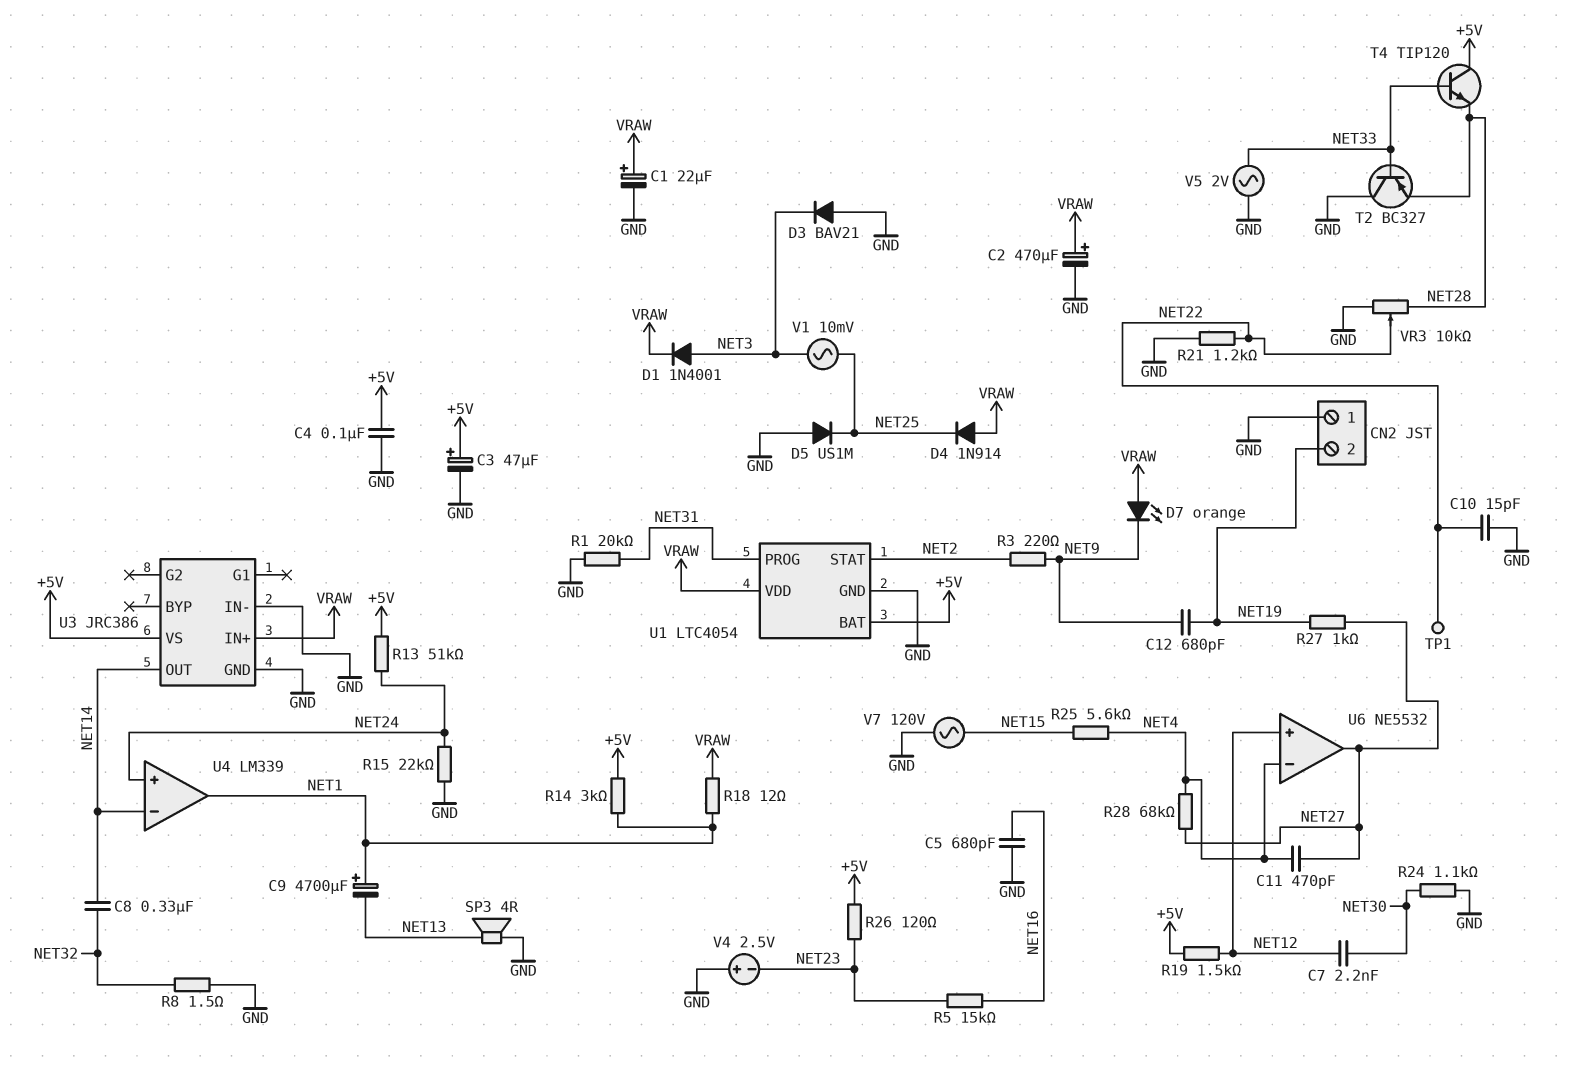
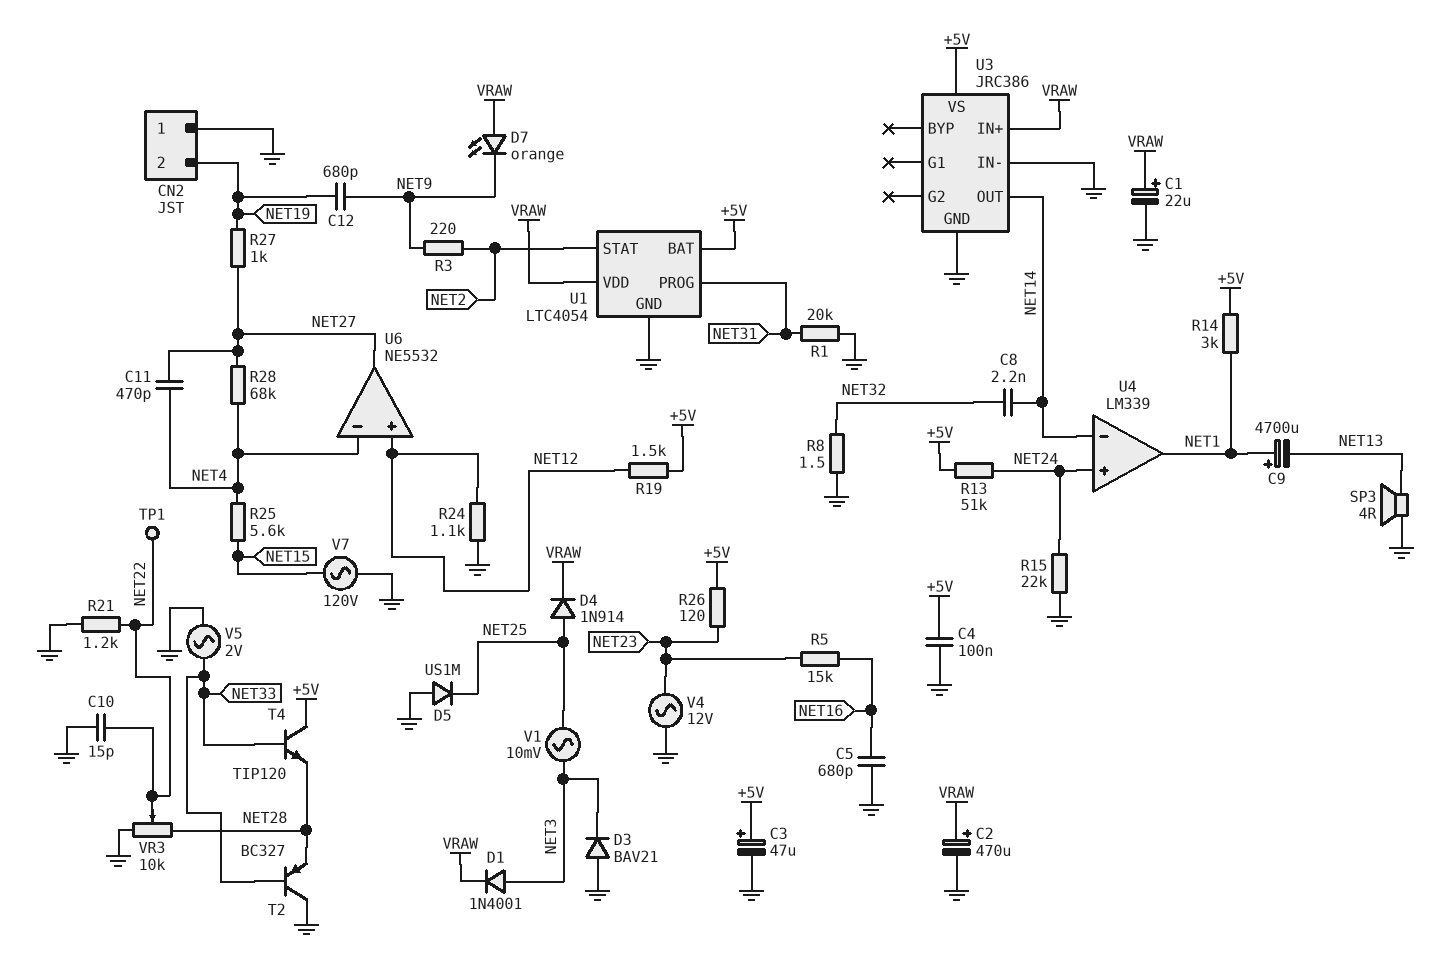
C7: 2.2nF (NET12, NET30) -> none
C8: 330nF (NET14, NET32) -> 2.2nF (NET14, NET32)
D4: diode 1N914 (A VRAW, K NET25) -> diode 1N914 (A NET25, K VRAW)
R18: 12 (NET1, VRAW) -> none
R24: 1.1k (GND, NET30) -> 1.1k (GND, NET12)
V4: 2.5V (plus GND, minus NET23) -> AC 12V (GND, NET23)

